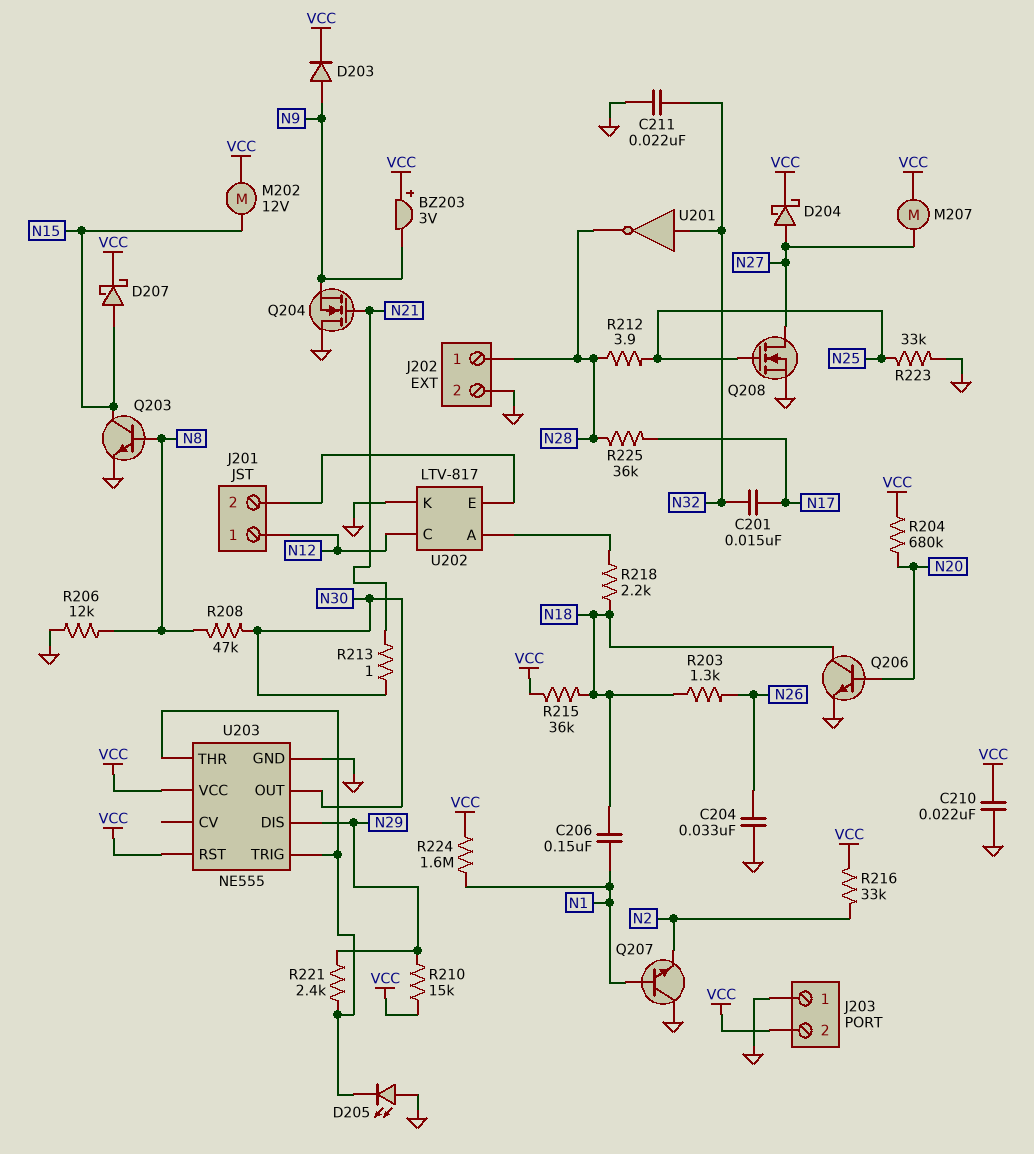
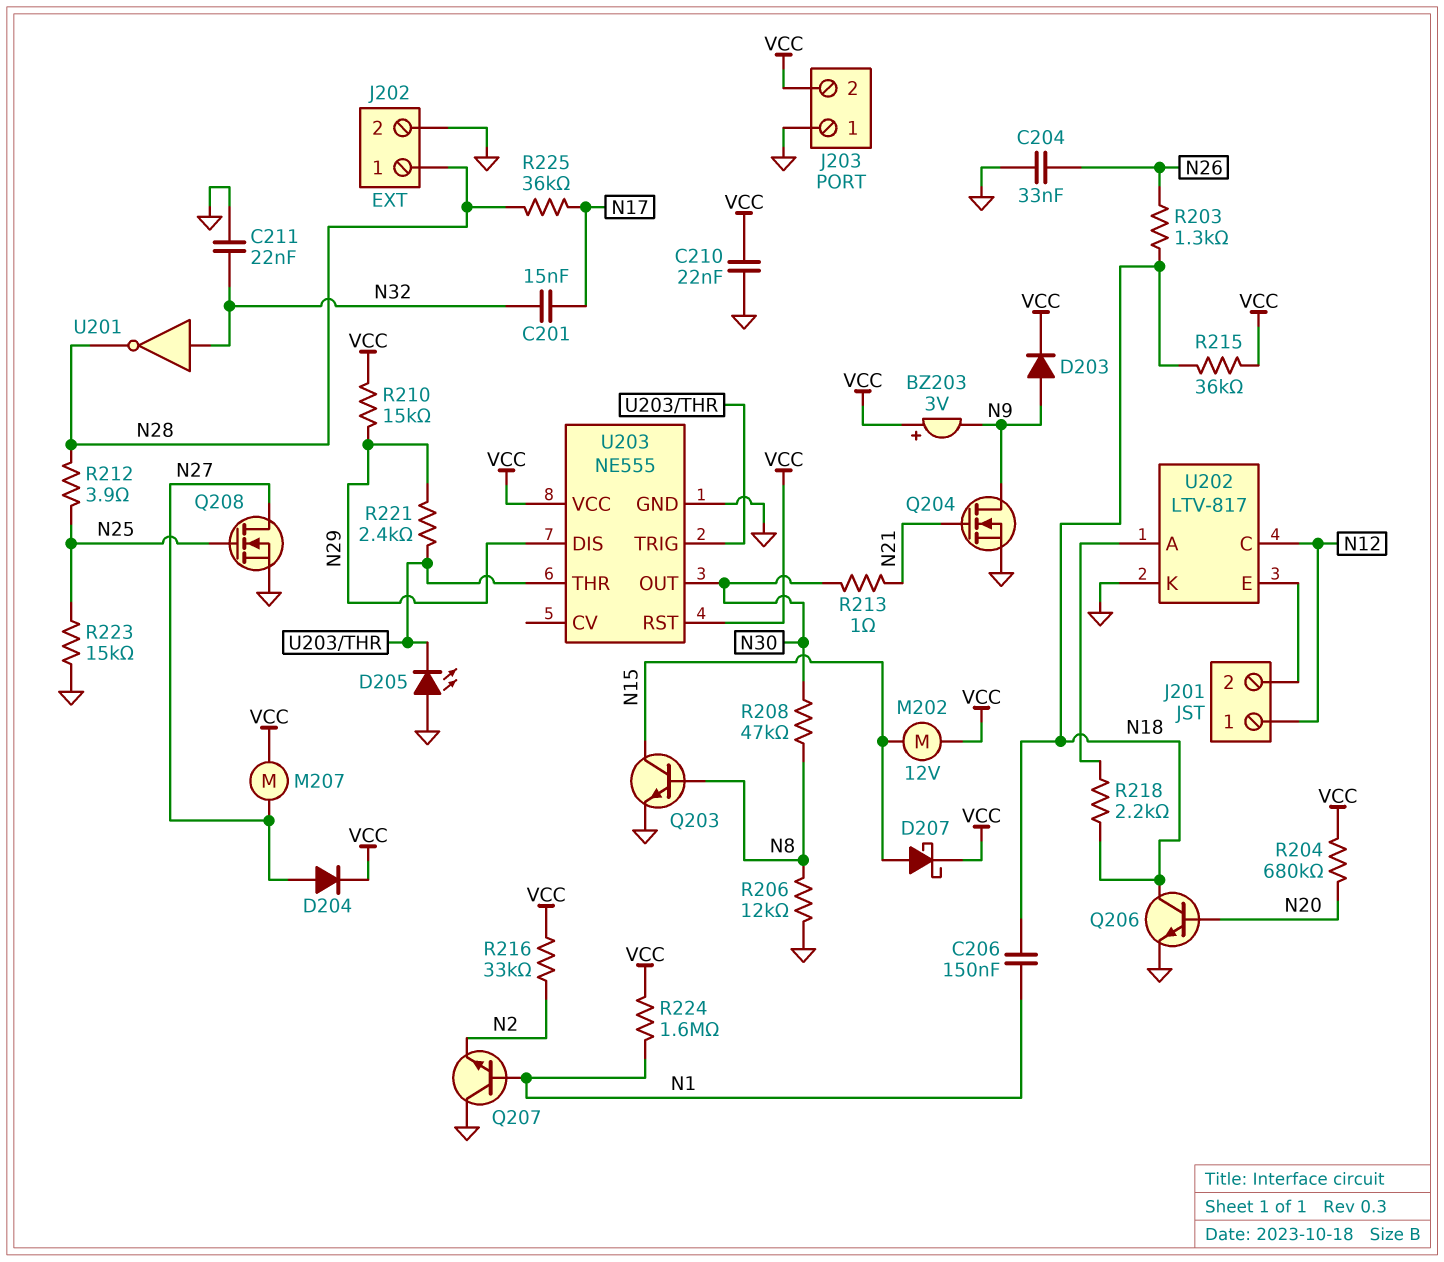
D204: schottky (A N27, K VCC) -> diode (A N27, K VCC)
Q204: NMOS (G N21, D GND, S N9) -> NMOS (G N21, D N9, S GND)
R223: 33k (GND, N25) -> 15k (GND, N25)

